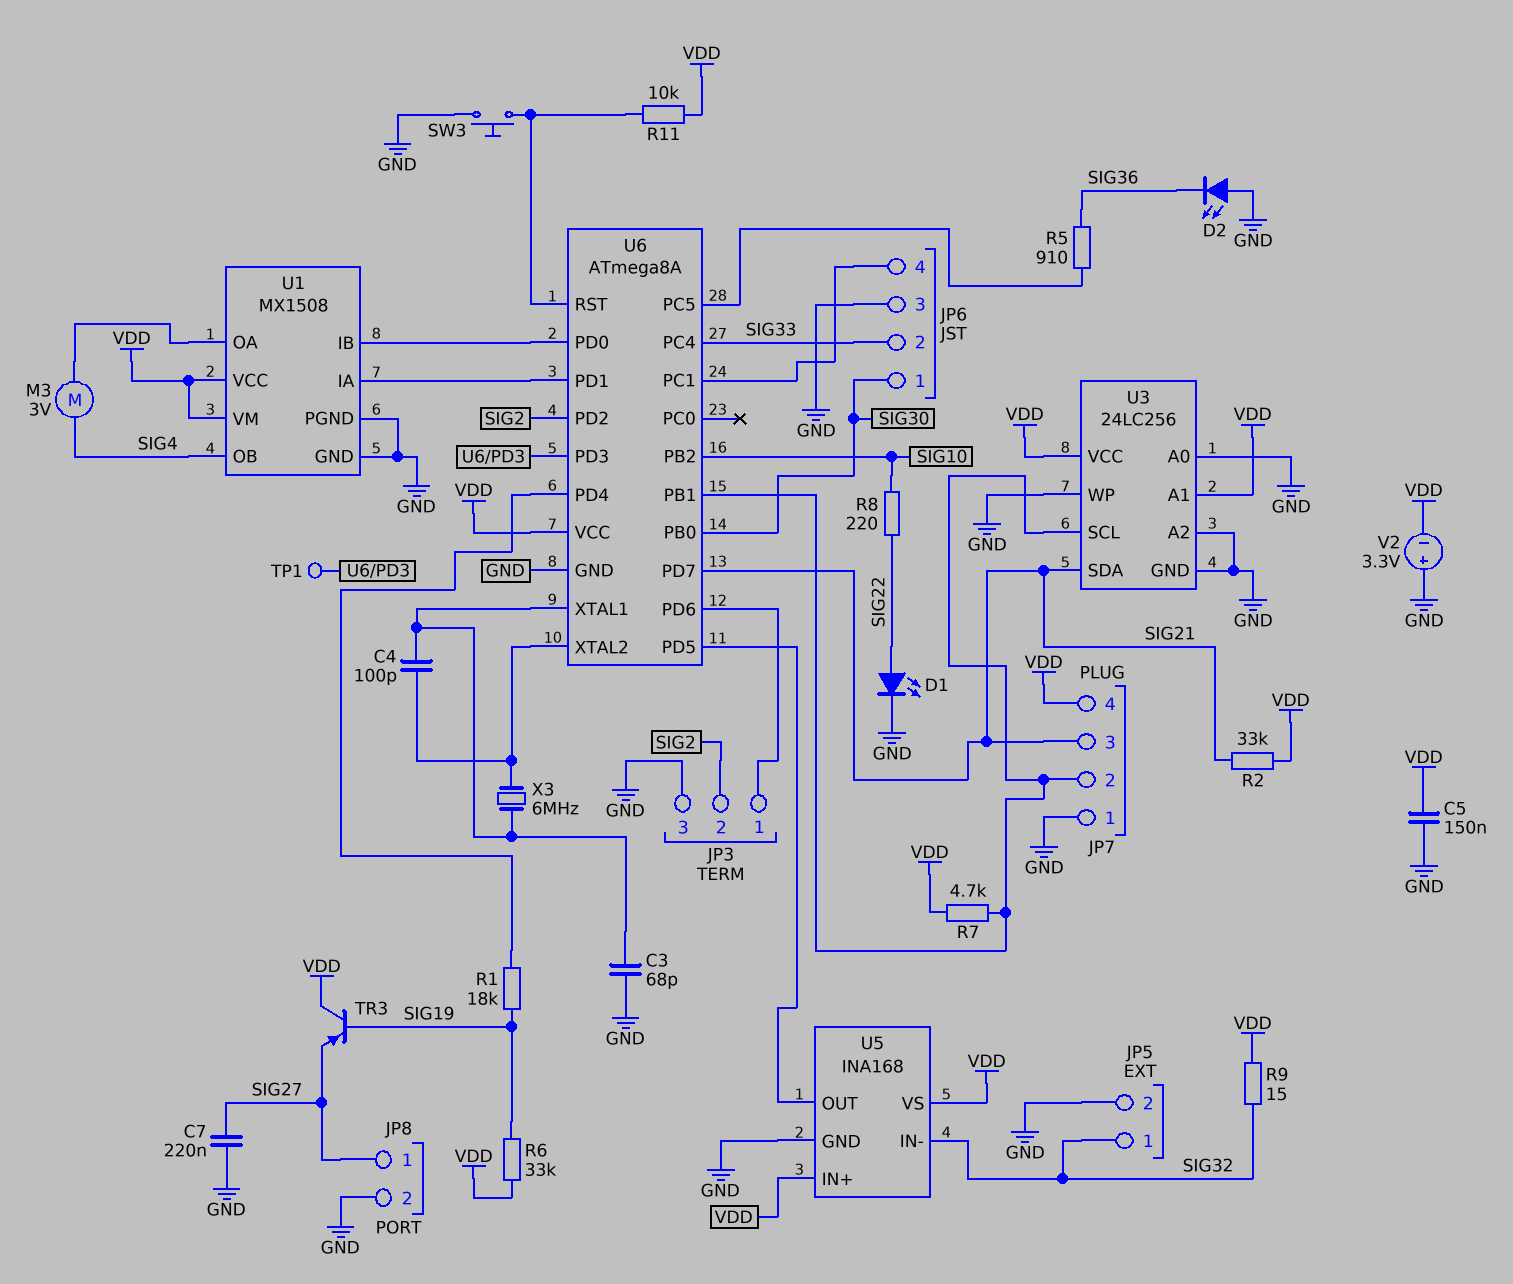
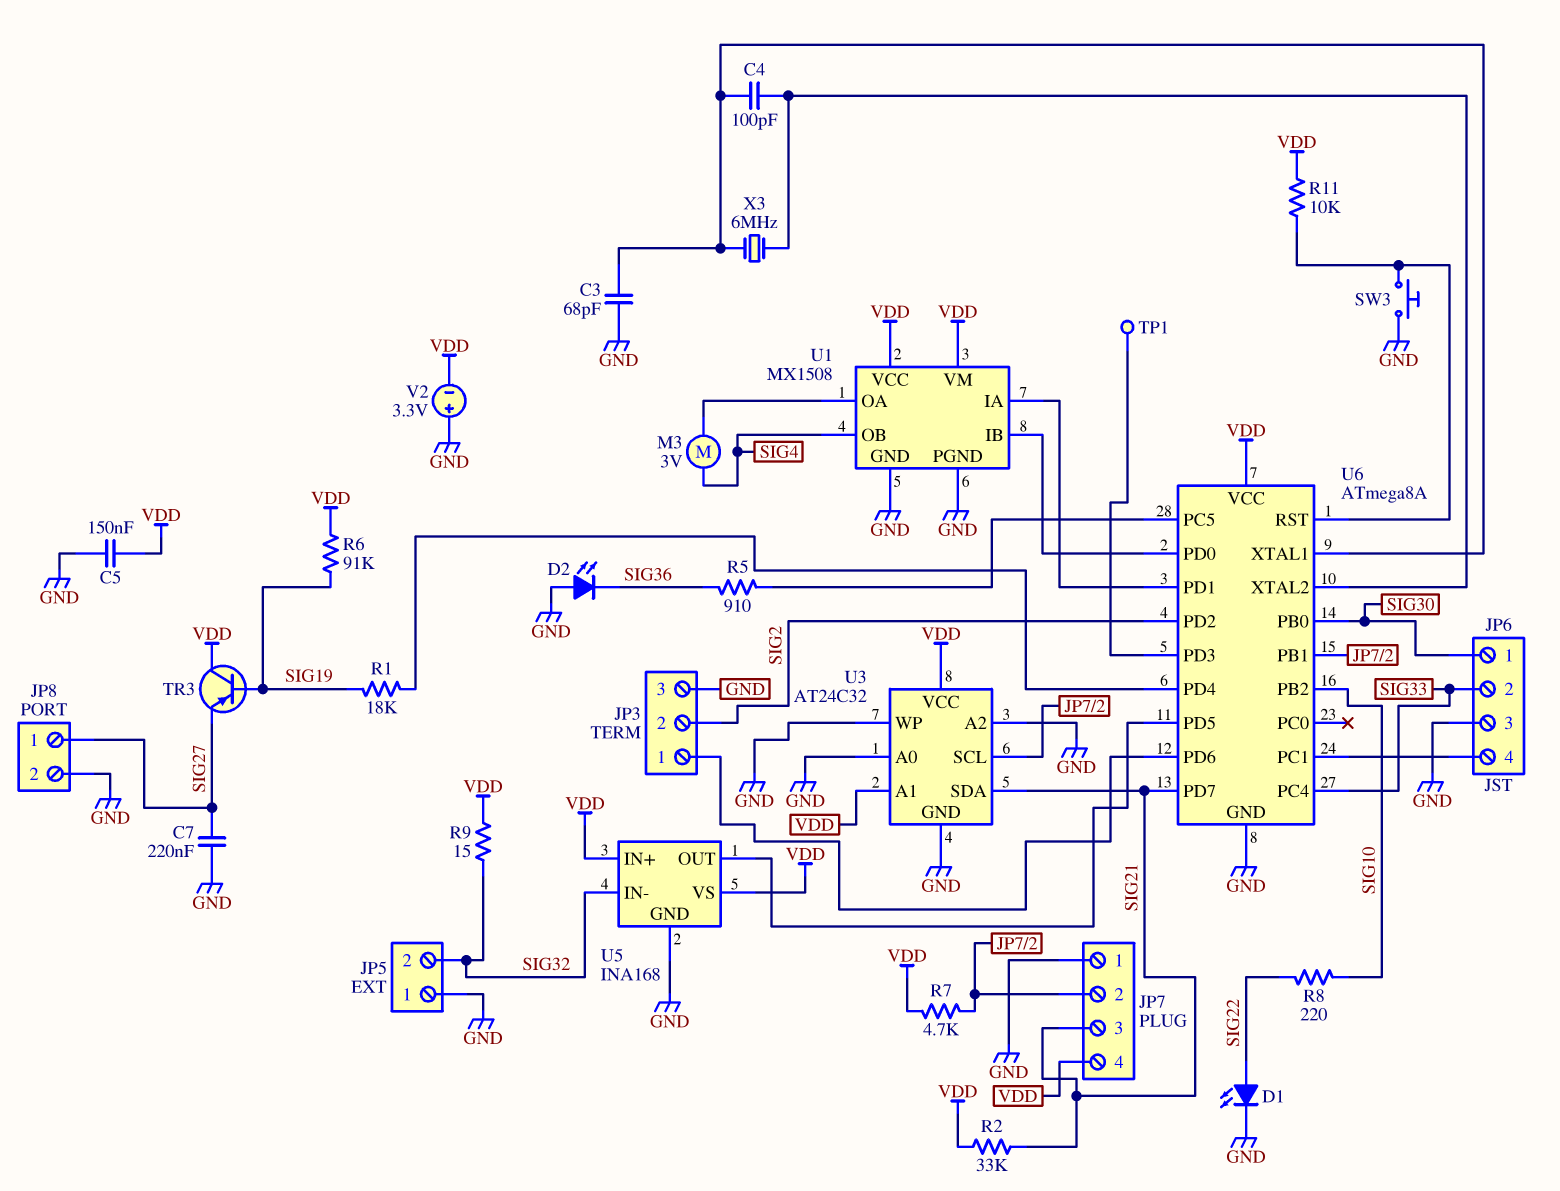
JP5 pin 1: SIG32 -> GND
JP5 pin 2: GND -> SIG32
R6: 33k (SIG19, VDD) -> 91k (SIG19, VDD)
U3: 24LC256 -> AT24C32

